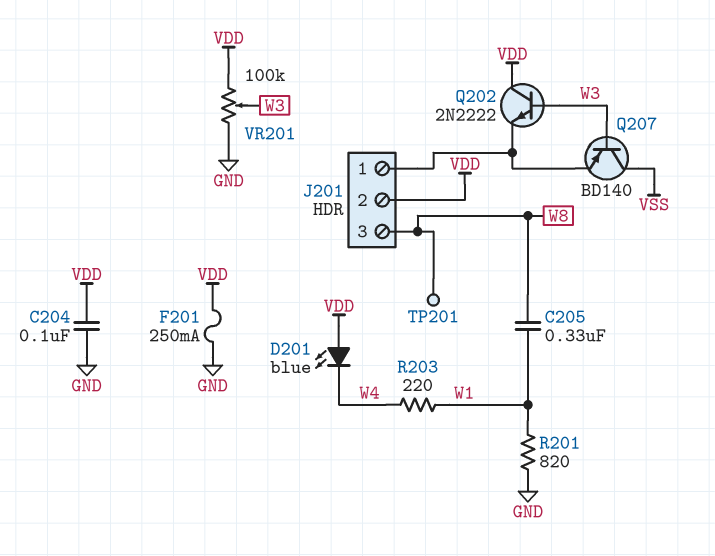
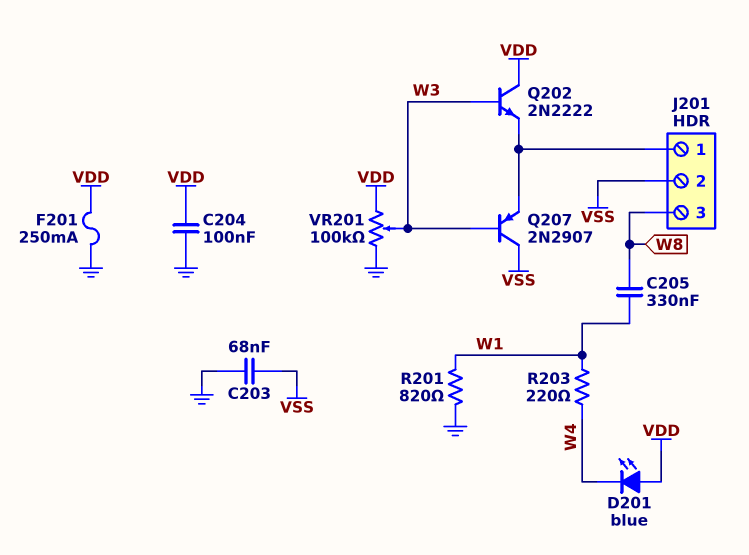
C203: none -> 68nF (GND, VSS)
J201 pin 2: VDD -> VSS
Q207: PNP BD140 (B W3, C VSS, E J201/1) -> PNP 2N2907 (B W3, C VSS, E J201/1)
TP201: test point (W8) -> none

